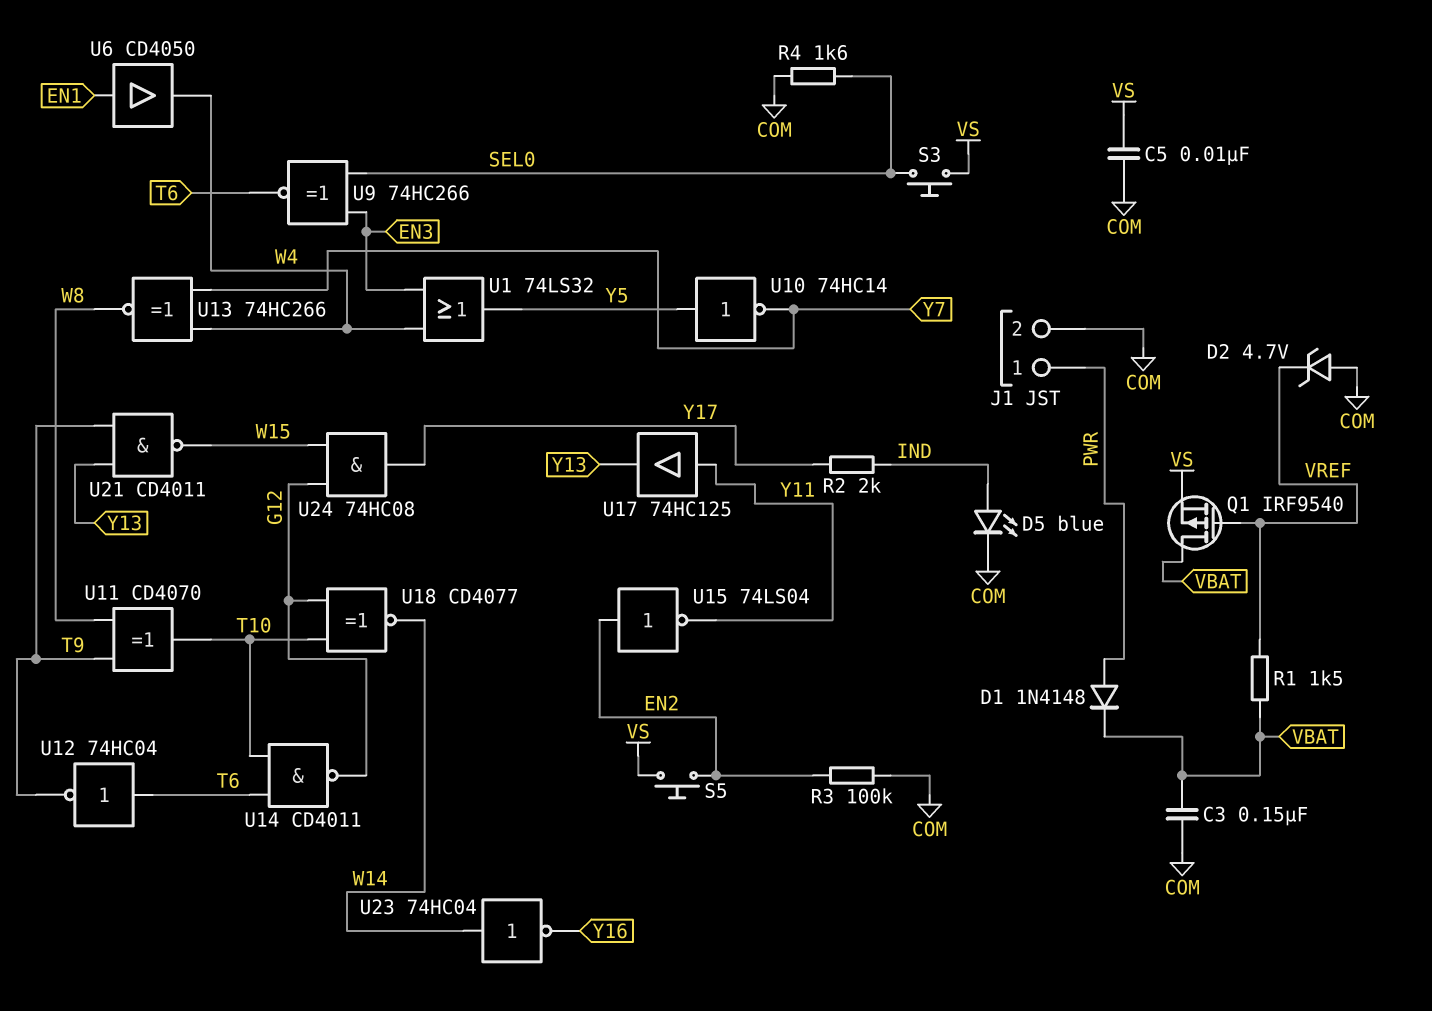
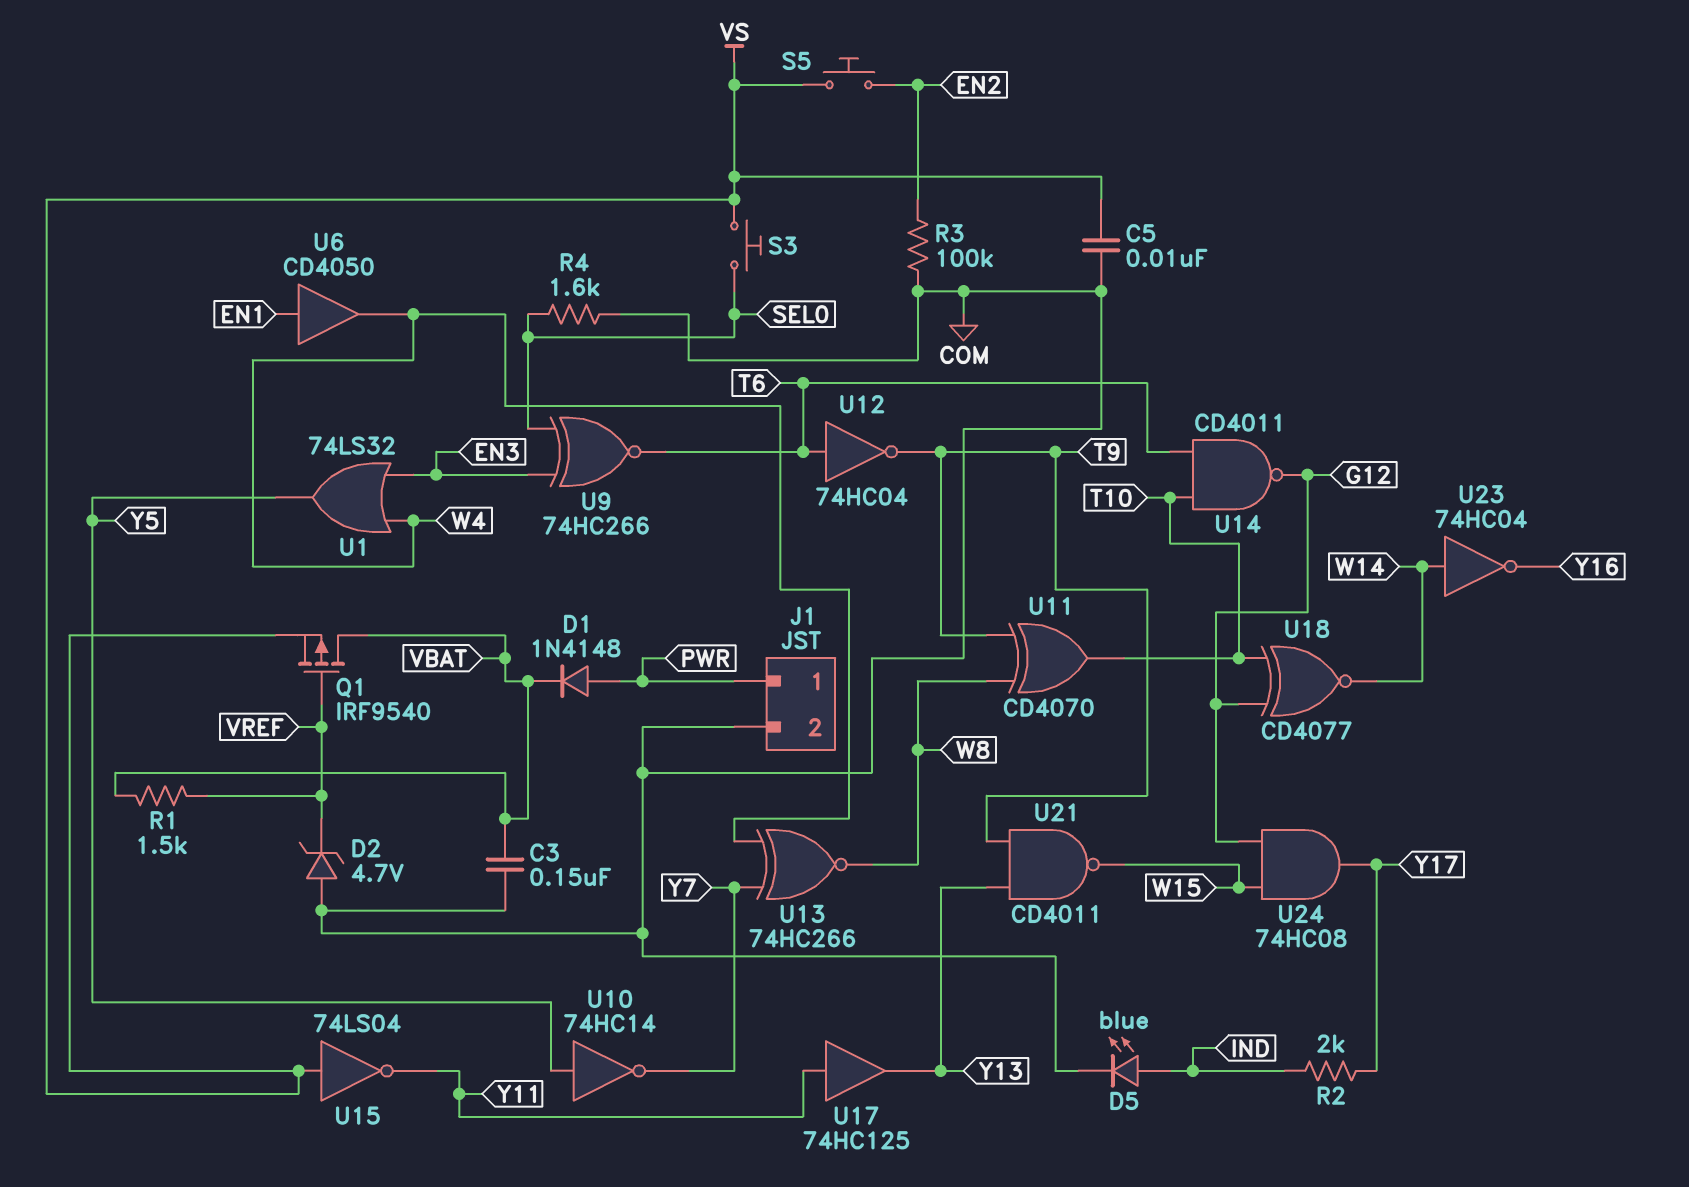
U15: NOT 74LS04 (in EN2, out Y11) -> NOT 74LS04 (in VS, out Y11)

